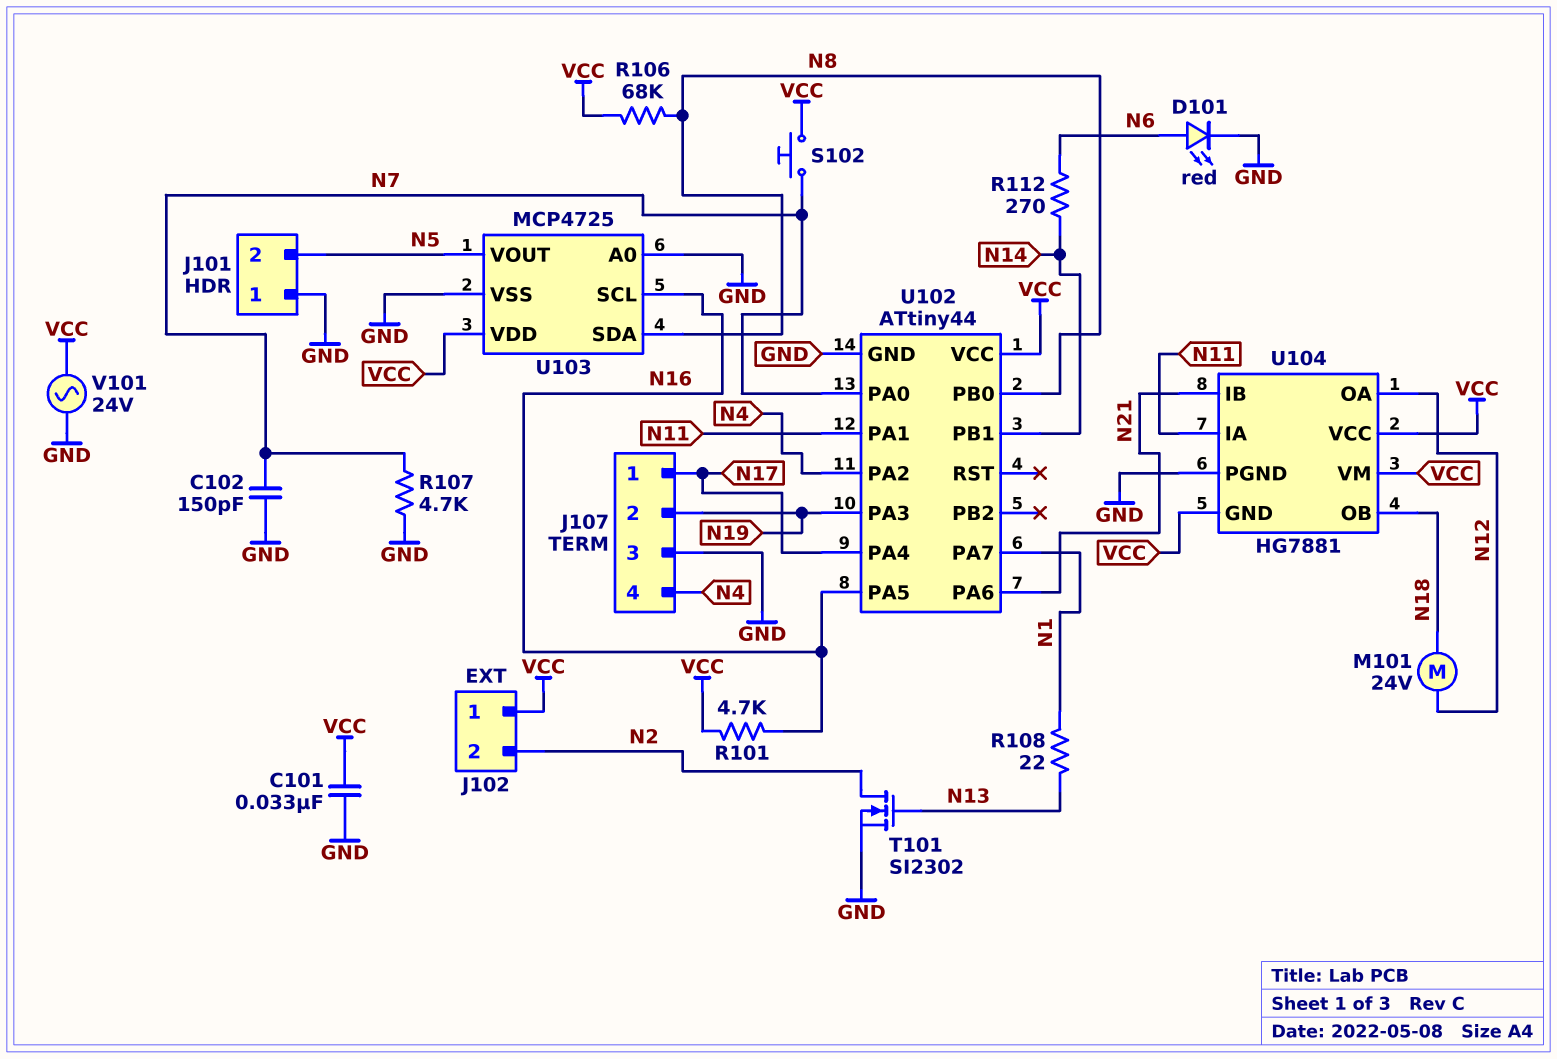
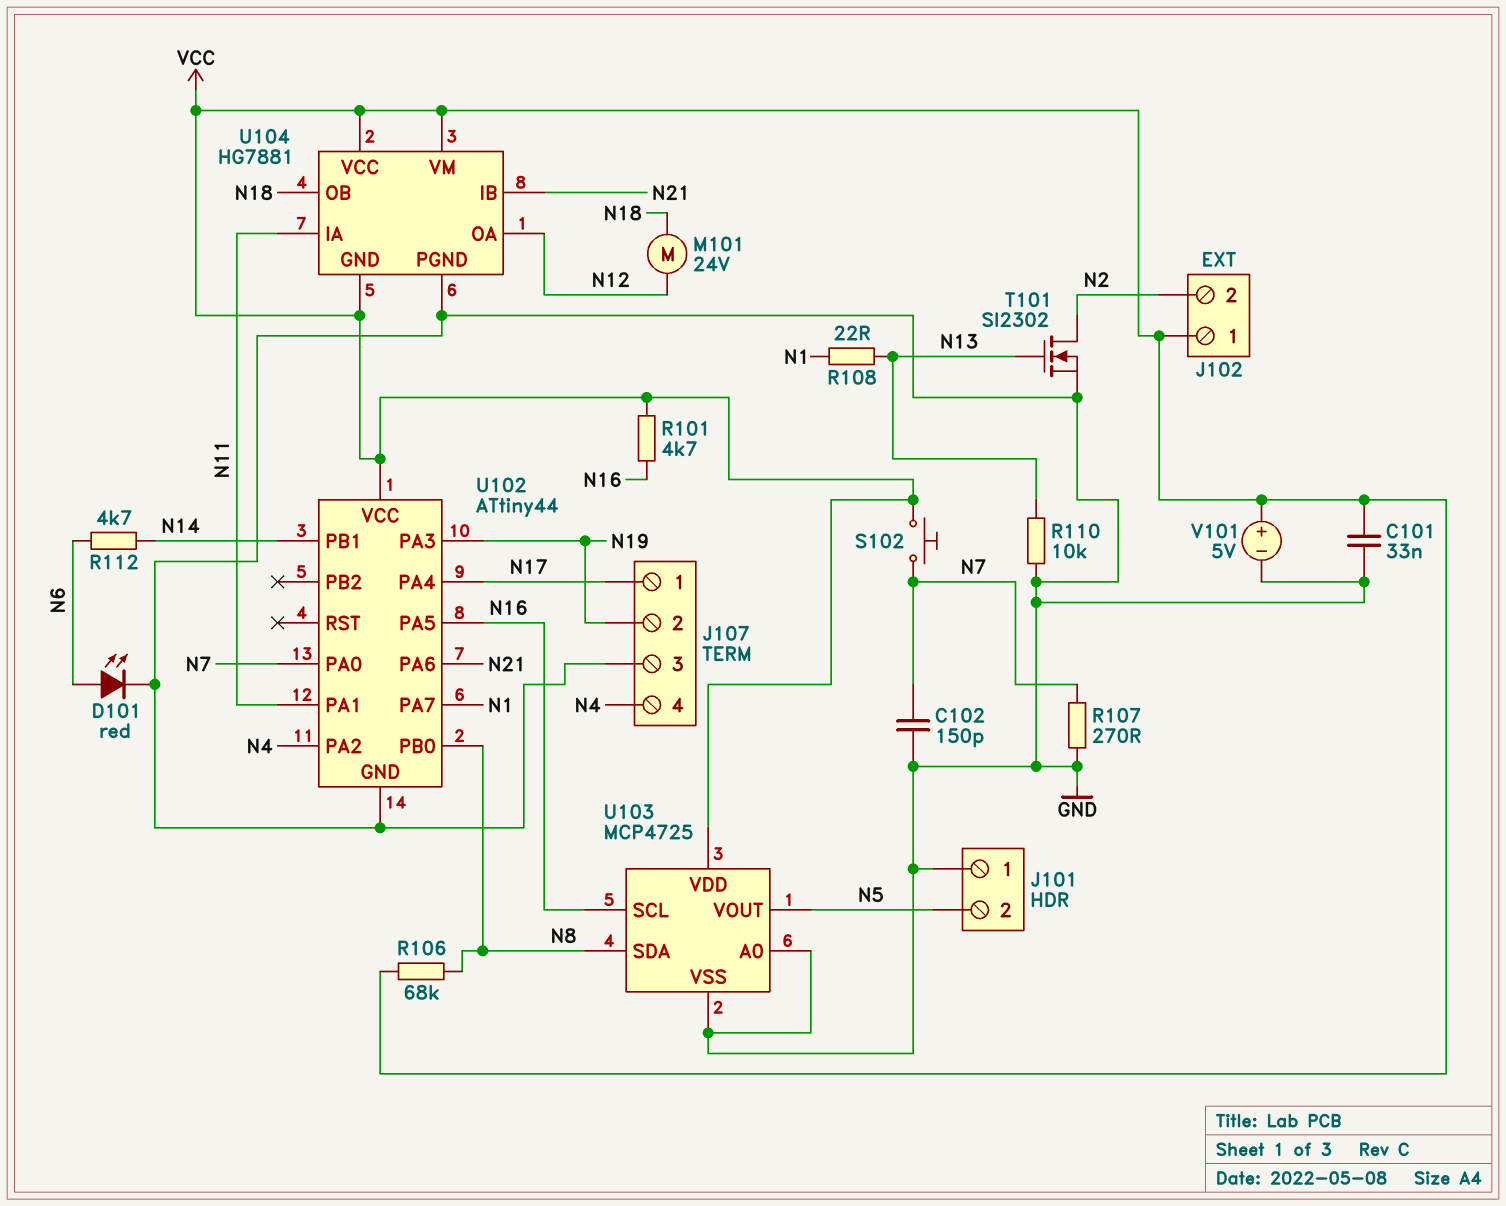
R107: 4.7k (GND, N7) -> 270 (GND, N7)
R110: none -> 10k (GND, N13)
R112: 270 (N6, N14) -> 4.7k (N6, N14)
V101: AC 24V (GND, VCC) -> 5V (plus VCC, minus GND)

